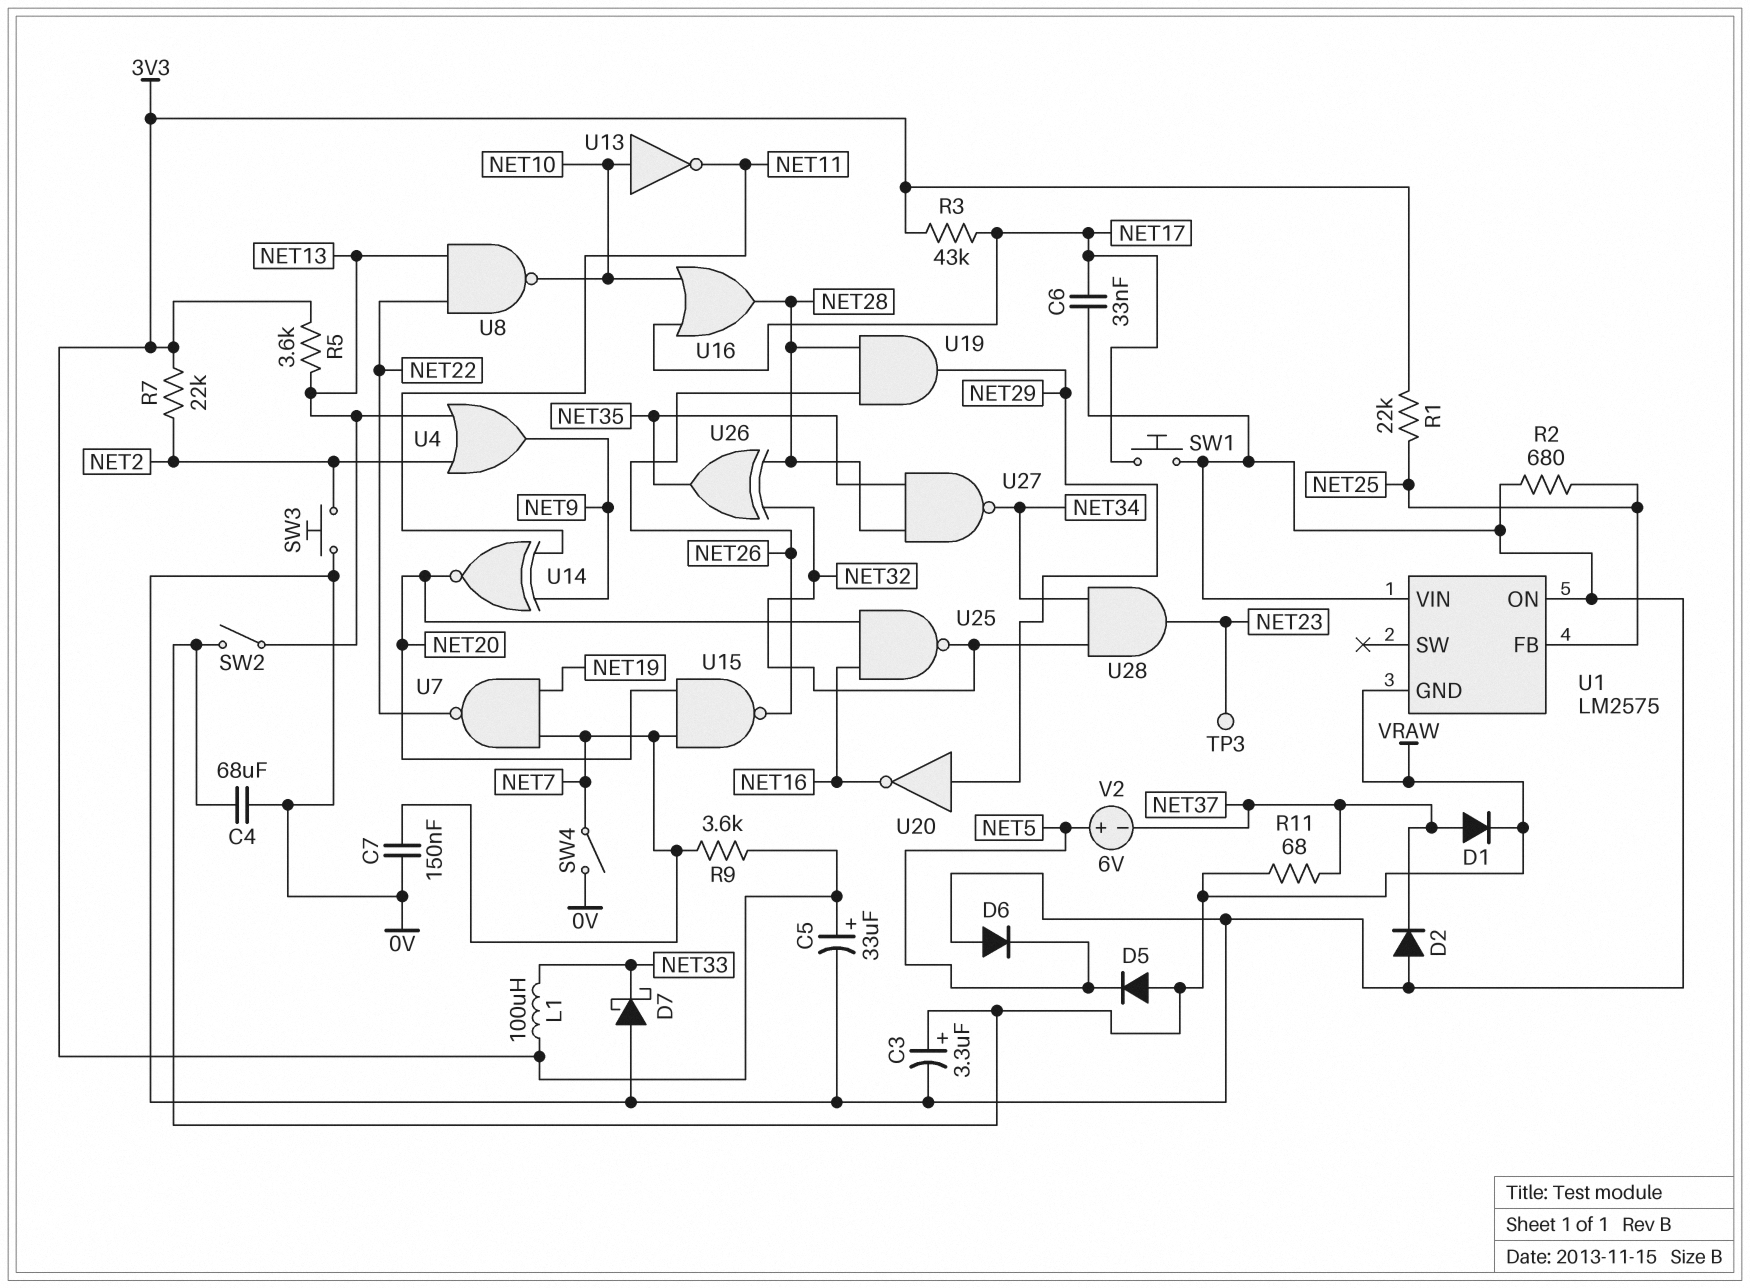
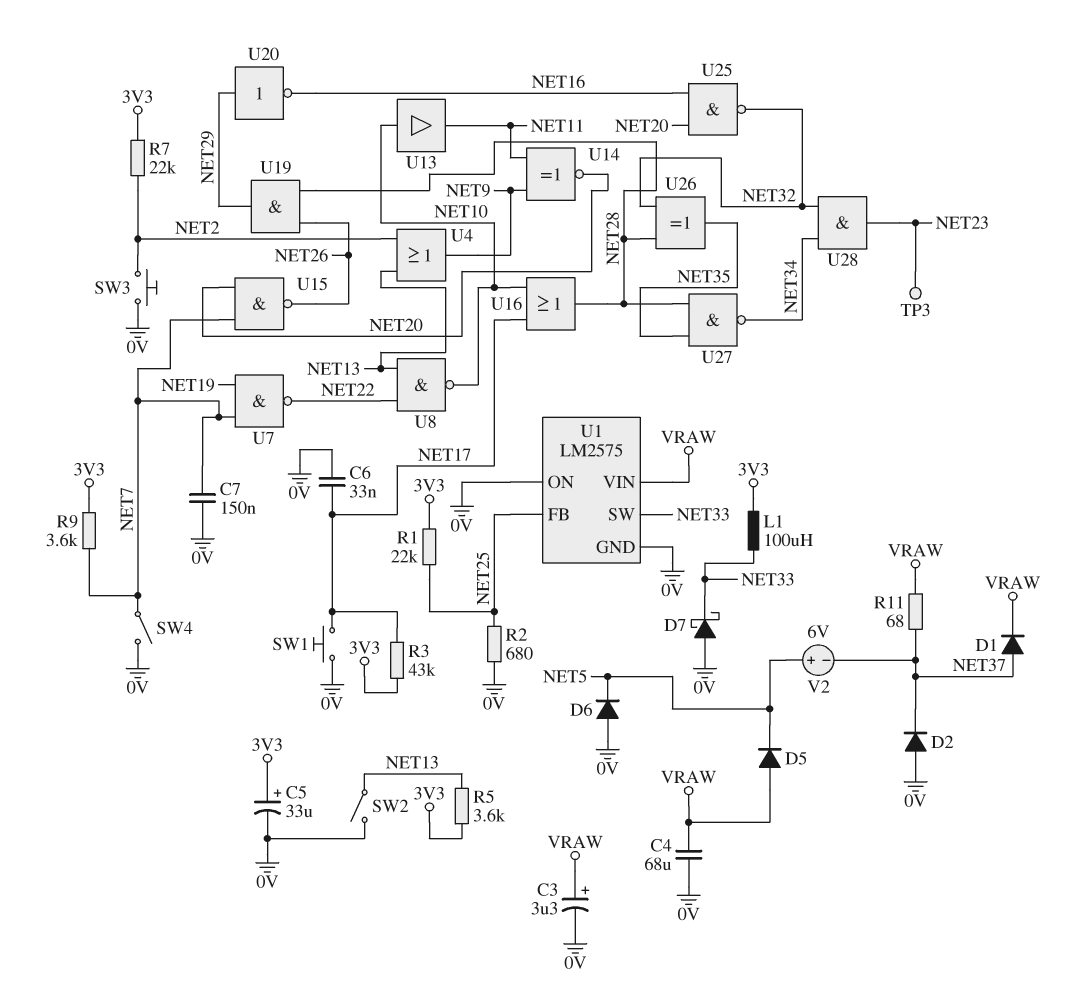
SW2: switch (NET13, VRAW) -> switch (0V, NET13)
U1 pin GND: VRAW -> 0V
U1 pin SW: none -> NET33
U1 pin VIN: 0V -> VRAW
U13: NOT (in NET10, out NET11) -> buffer (in NET10, out NET11)

